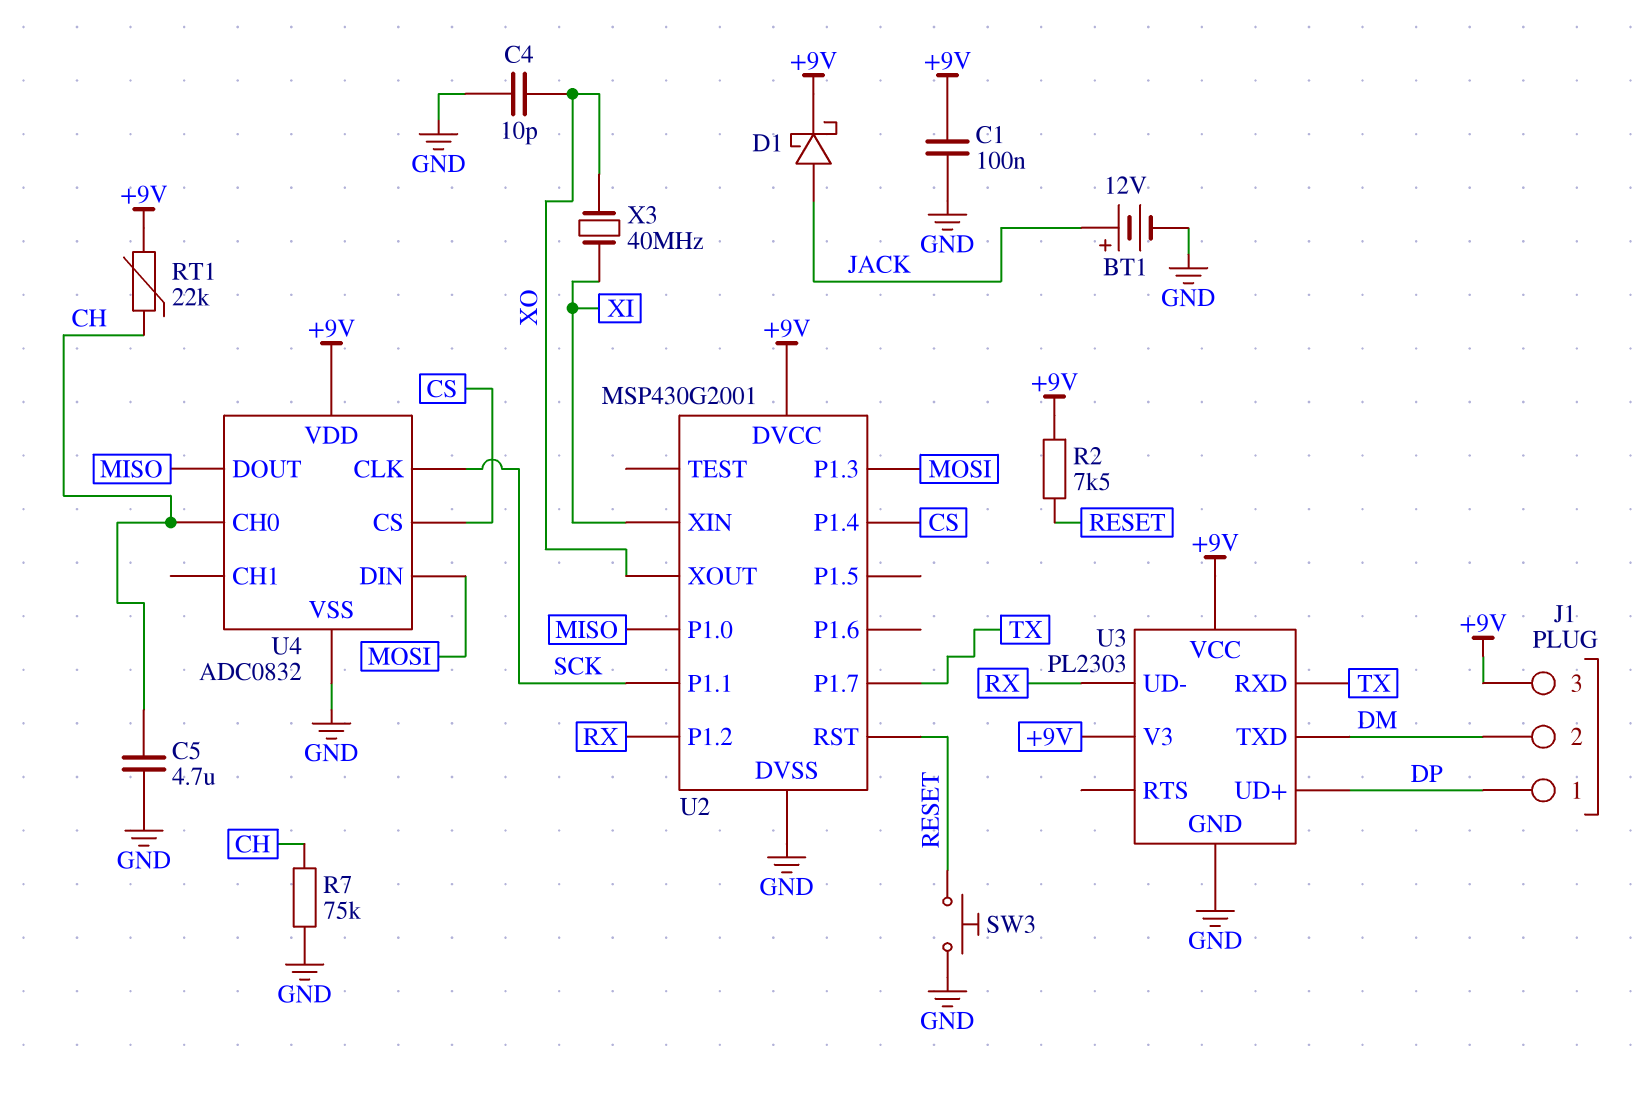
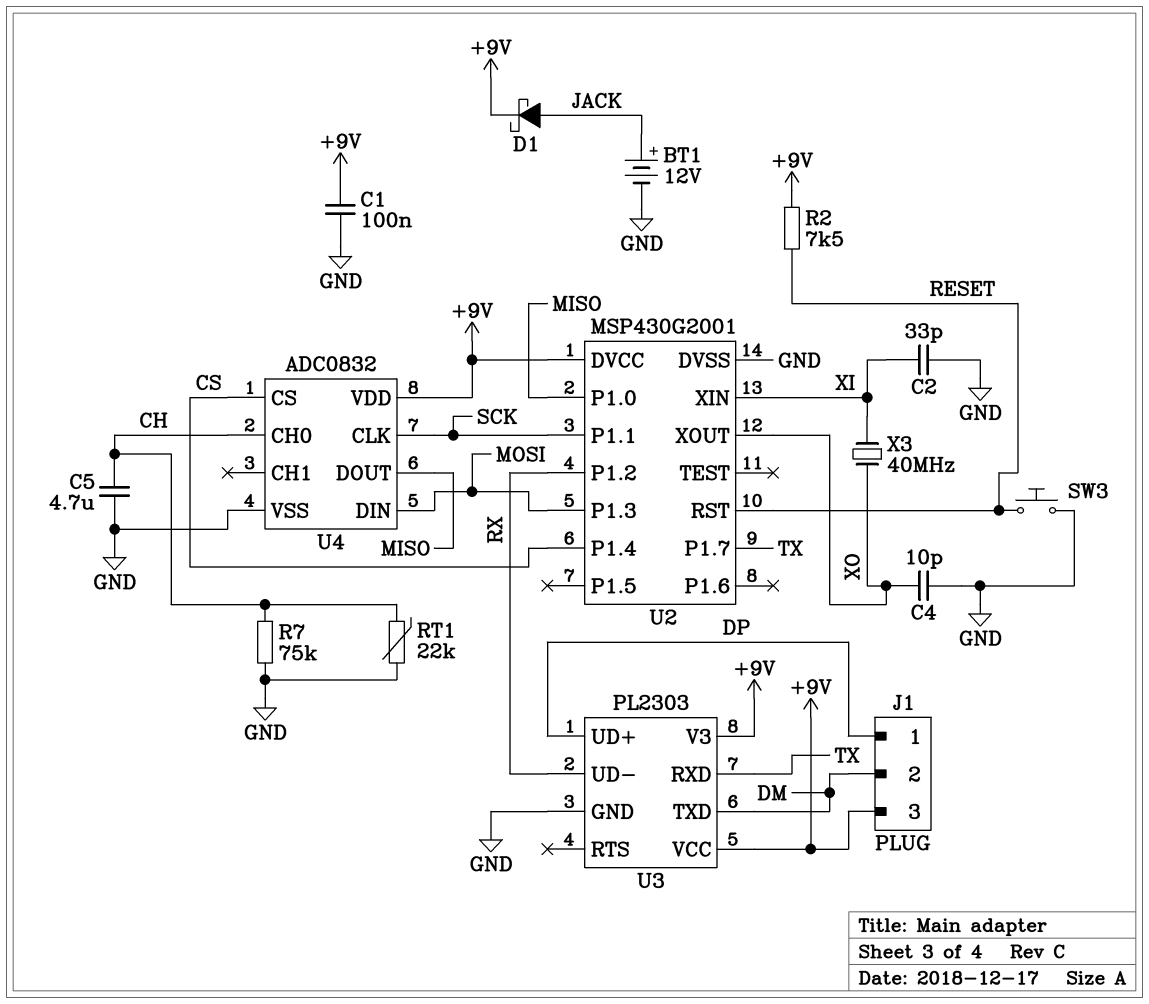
C2: none -> 33pF (GND, XI)
RT1: 22k (+9V, CH) -> 22k (CH, GND)

